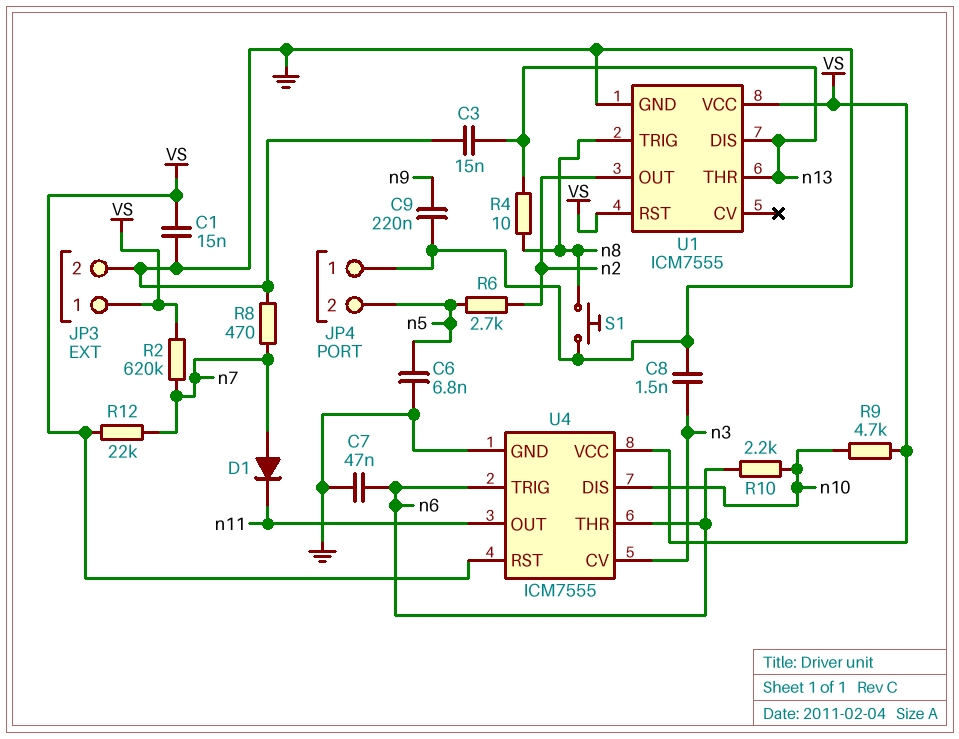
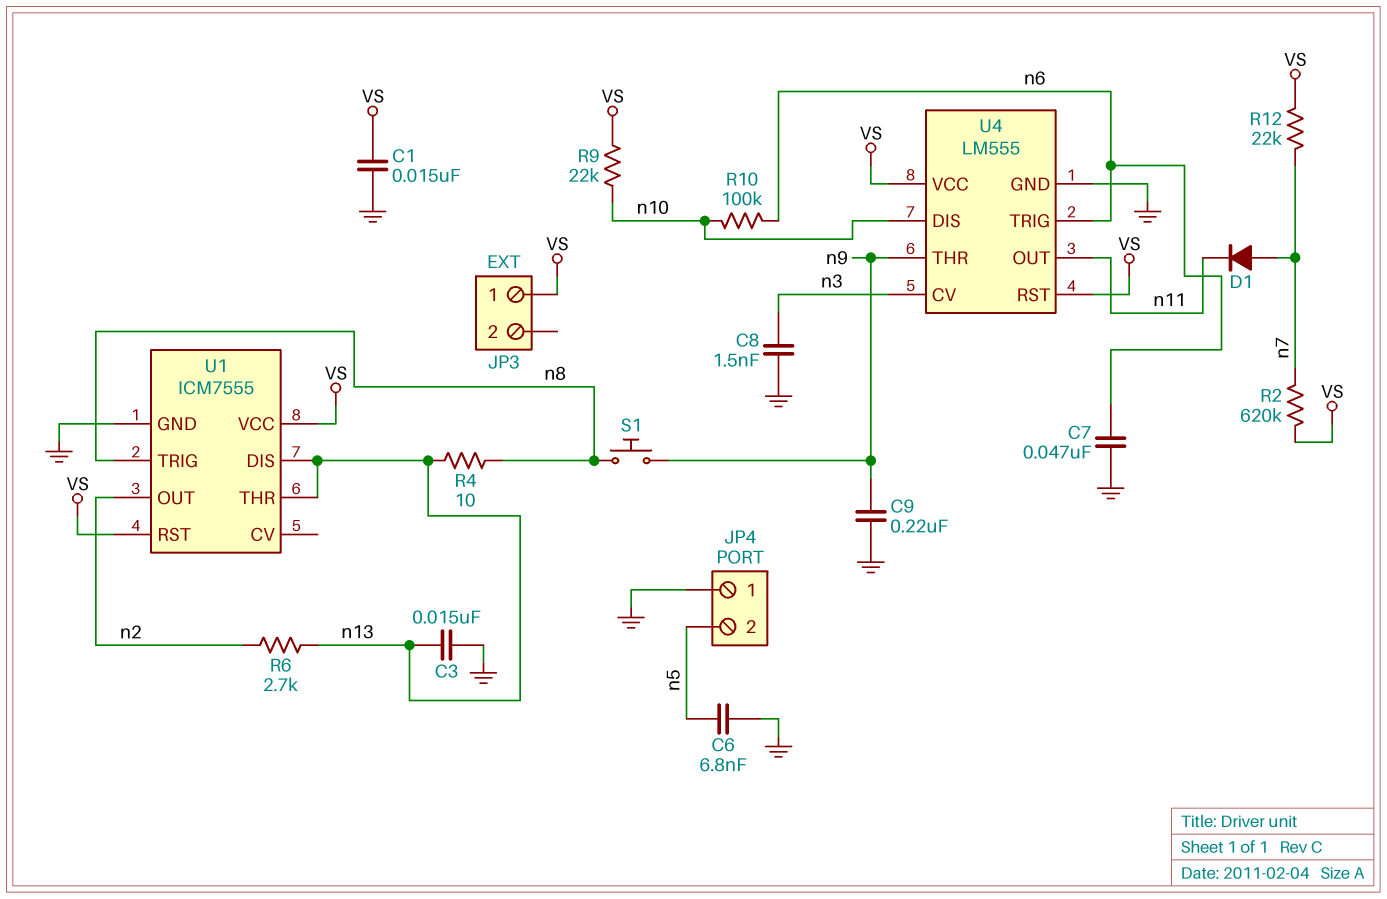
JP3 pin 2: GND -> none
R6: 2.7k (n2, n5) -> 2.7k (n2, n13)
R8: 470 (GND, n7) -> none
R9: 4.7k (VS, n10) -> 22k (VS, n10)
R10: 2.2k (n6, n10) -> 100k (n6, n10)
S1: button (GND, n8) -> button (n8, n9)
U4: ICM7555 -> LM555
U4 pin THR: n6 -> n9

